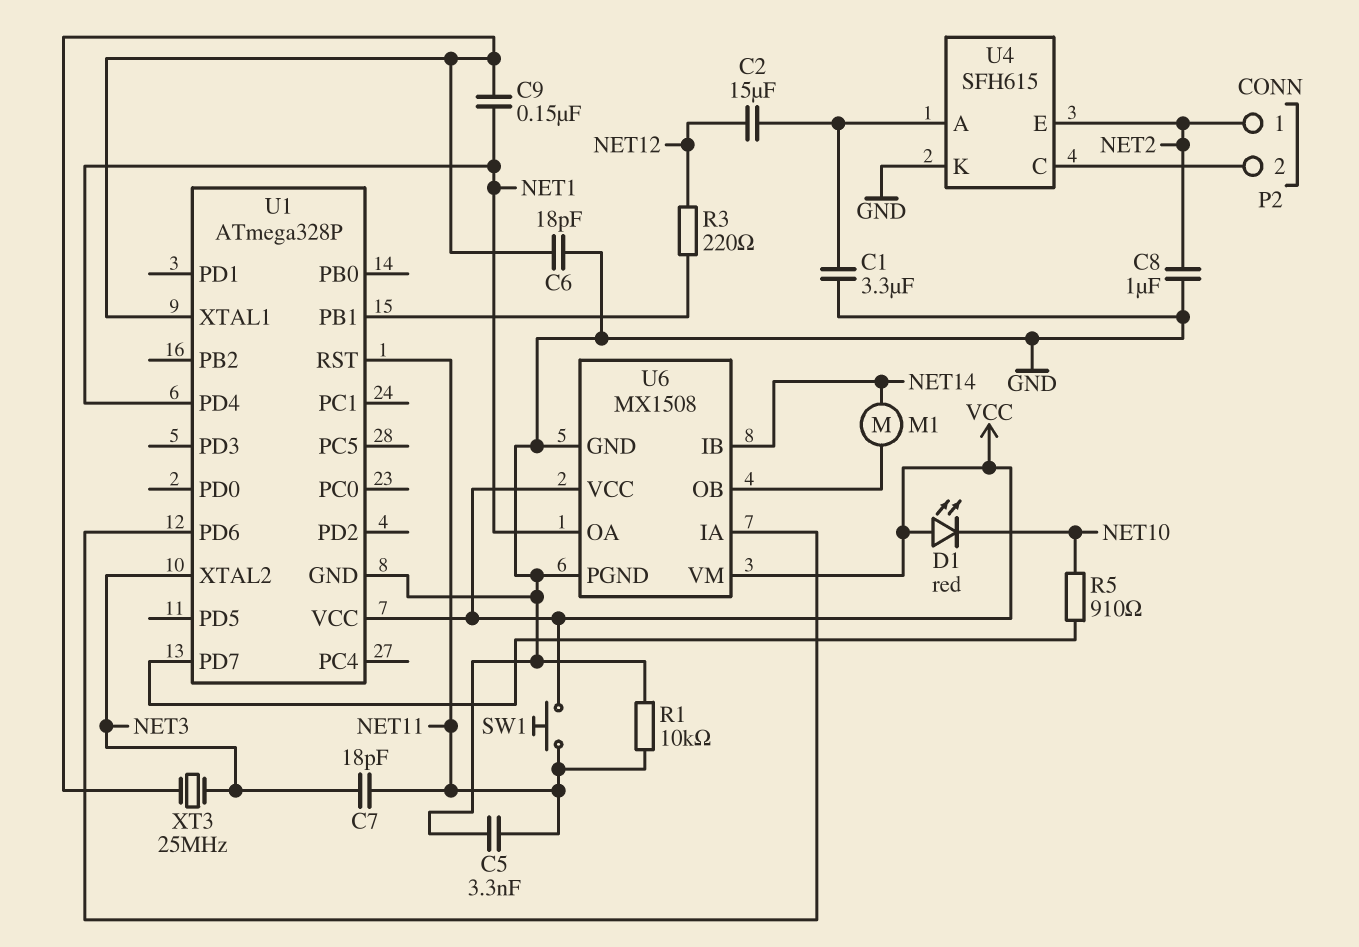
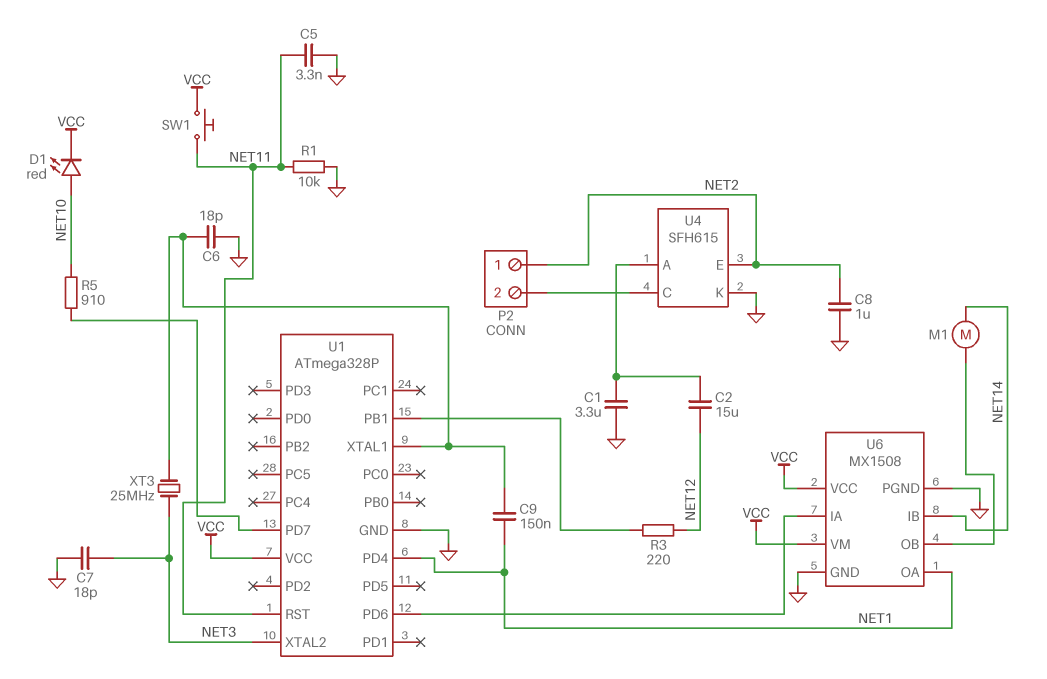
C7: 18pF (NET3, NET11) -> 18pF (GND, NET3)
D1: LED red (A VCC, K NET10) -> LED red (A NET10, K VCC)

